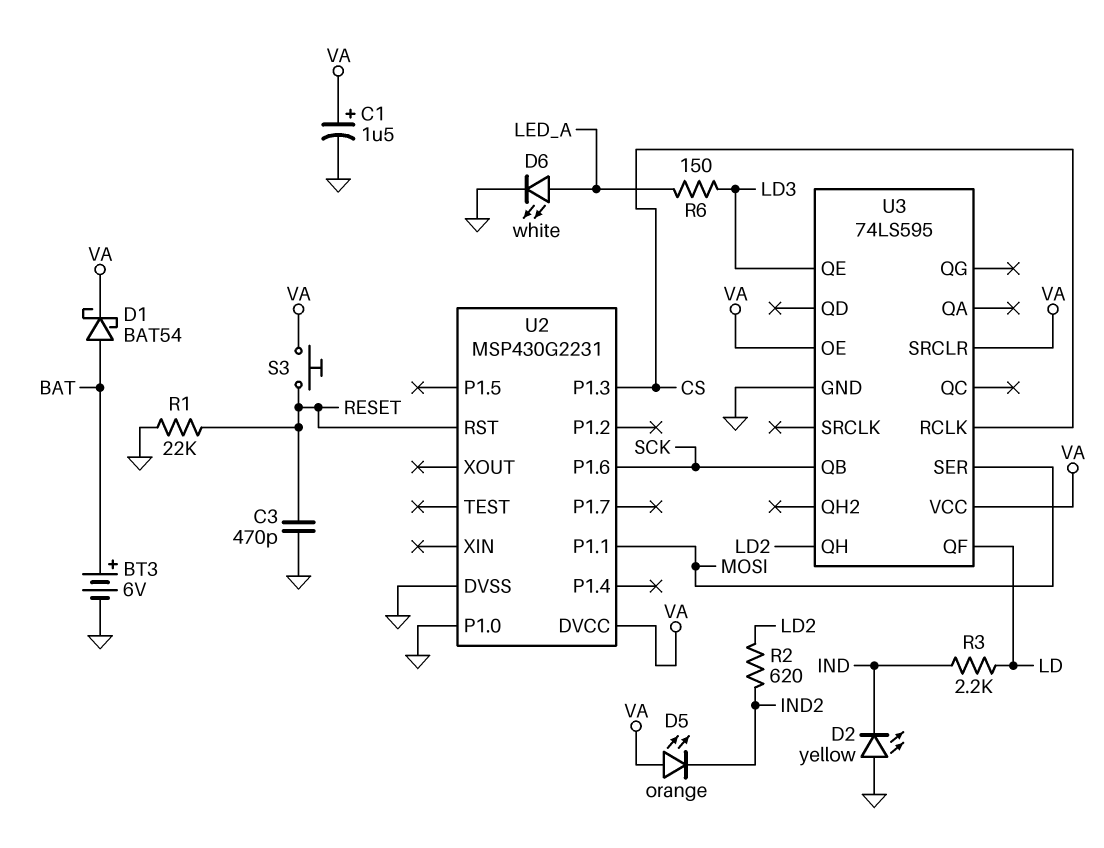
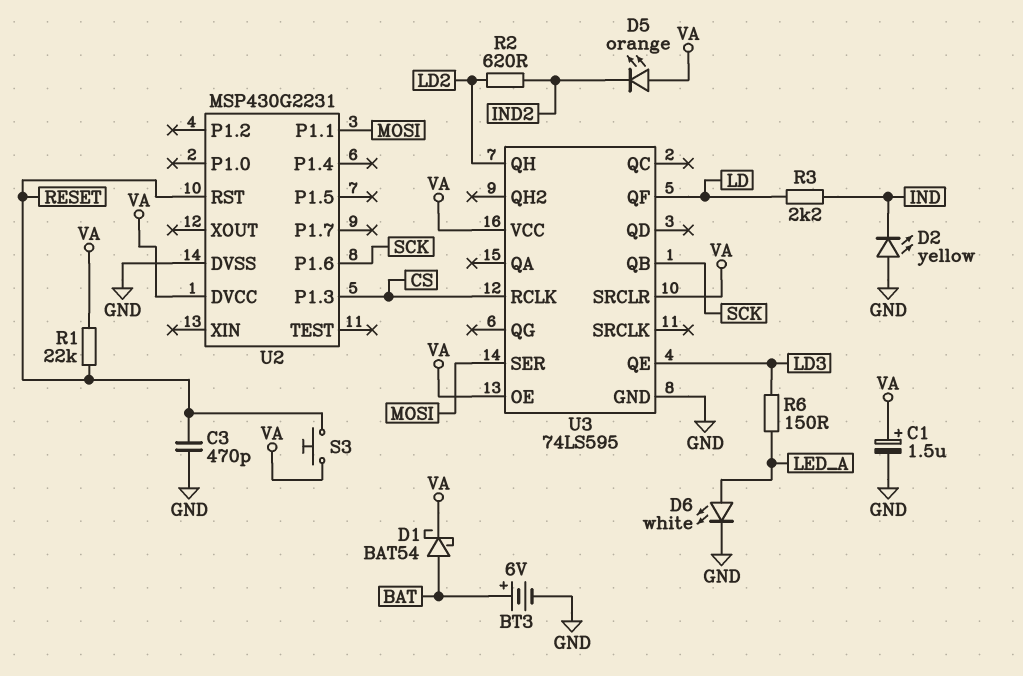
R1: 22k (GND, RESET) -> 22k (RESET, VA)
U2 pin P1.0: GND -> none

